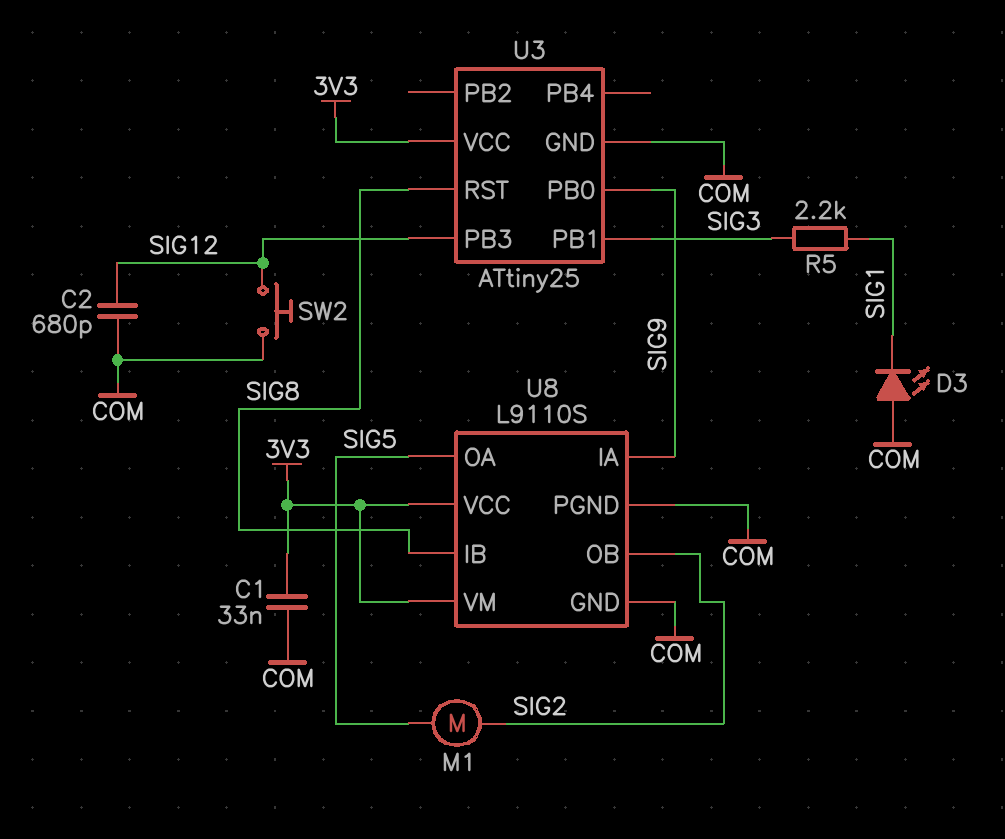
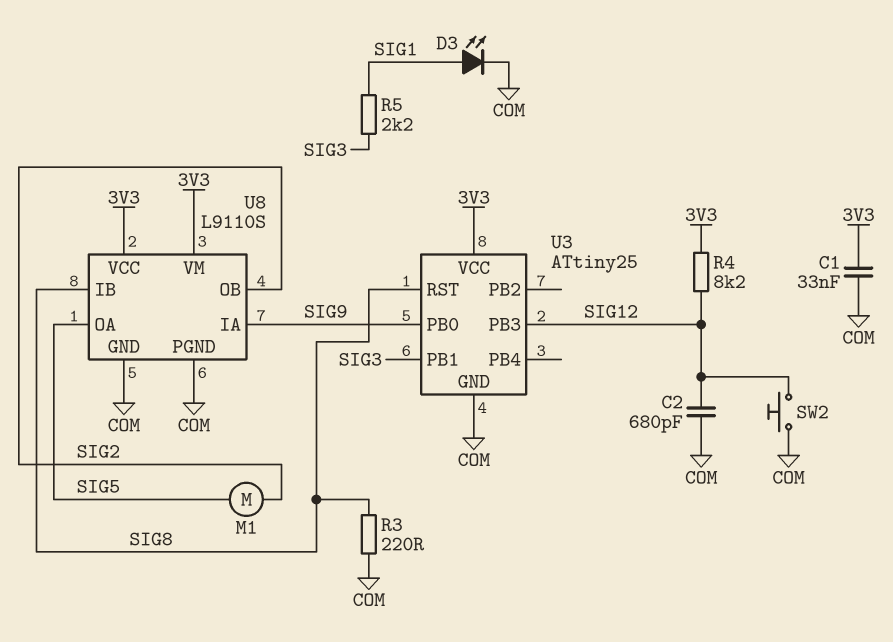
D3: LED (A COM, K SIG1) -> LED (A SIG1, K COM)
R3: none -> 220 (COM, SIG8)
R4: none -> 8.2k (3V3, SIG12)

